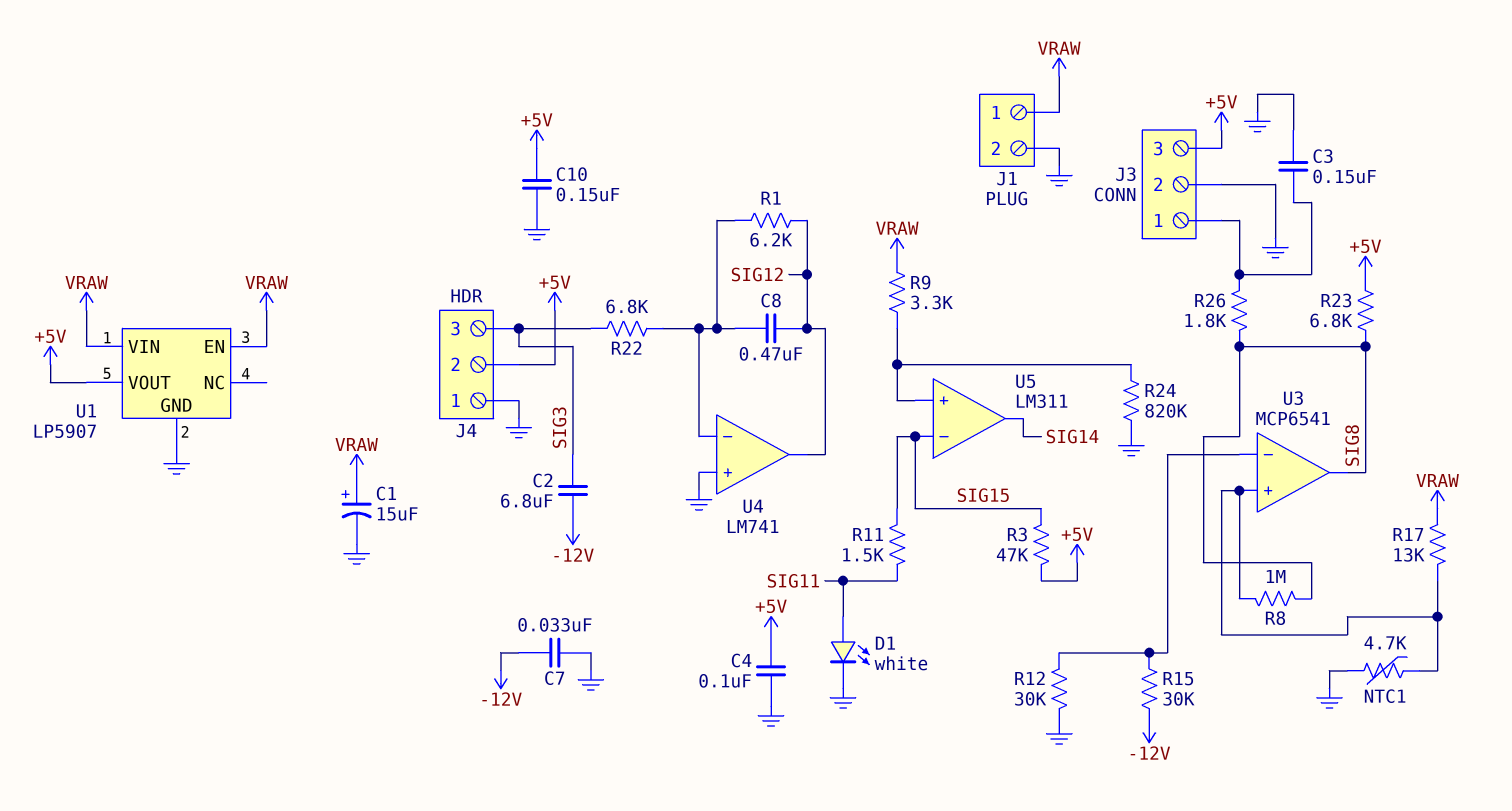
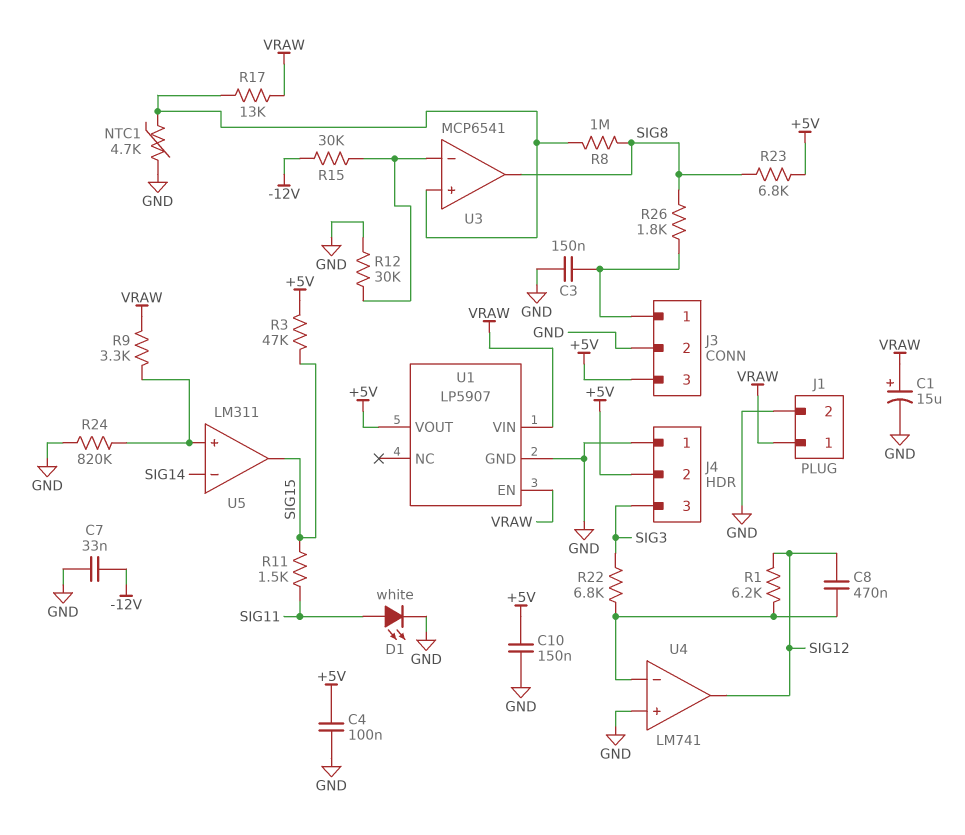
C2: 6.8uF (-12V, SIG3) -> none
U5 pin in-: SIG15 -> SIG14
U5 pin out: SIG14 -> SIG15

